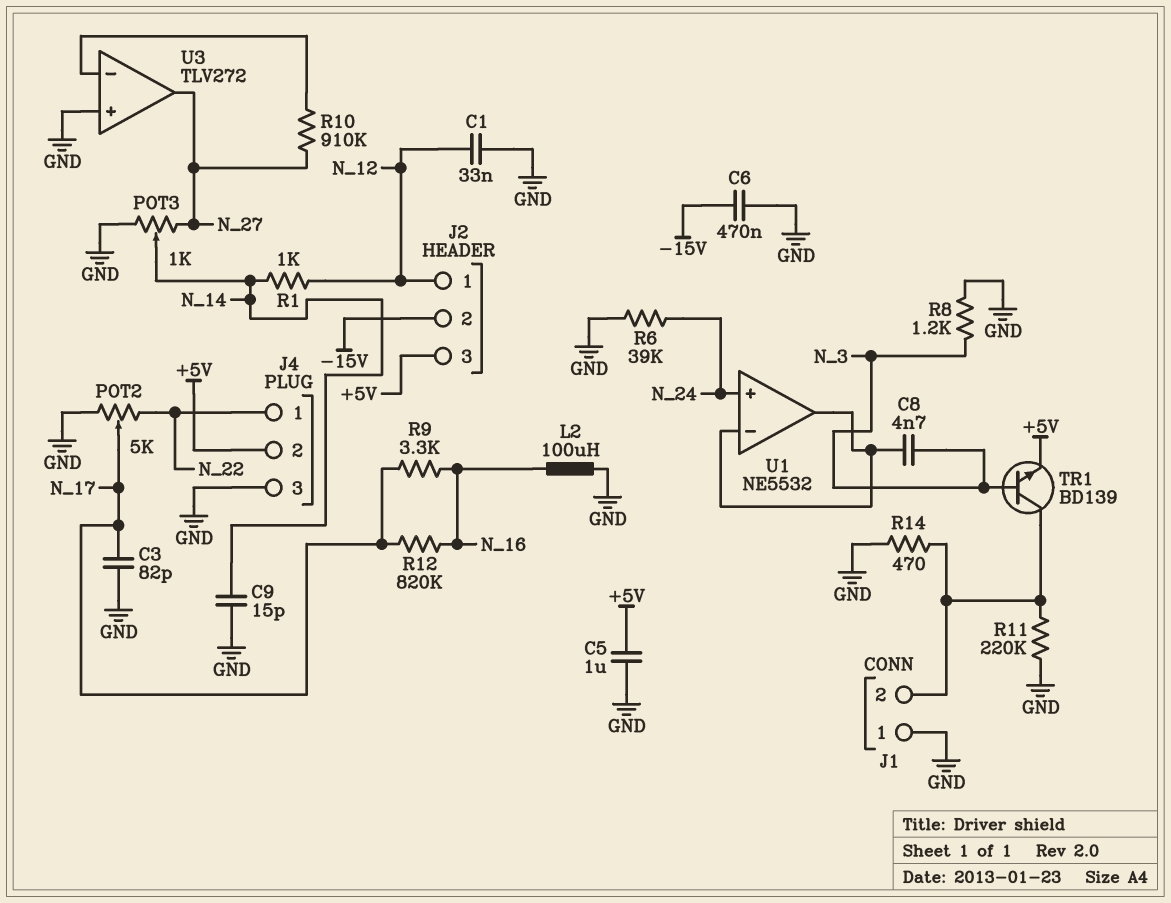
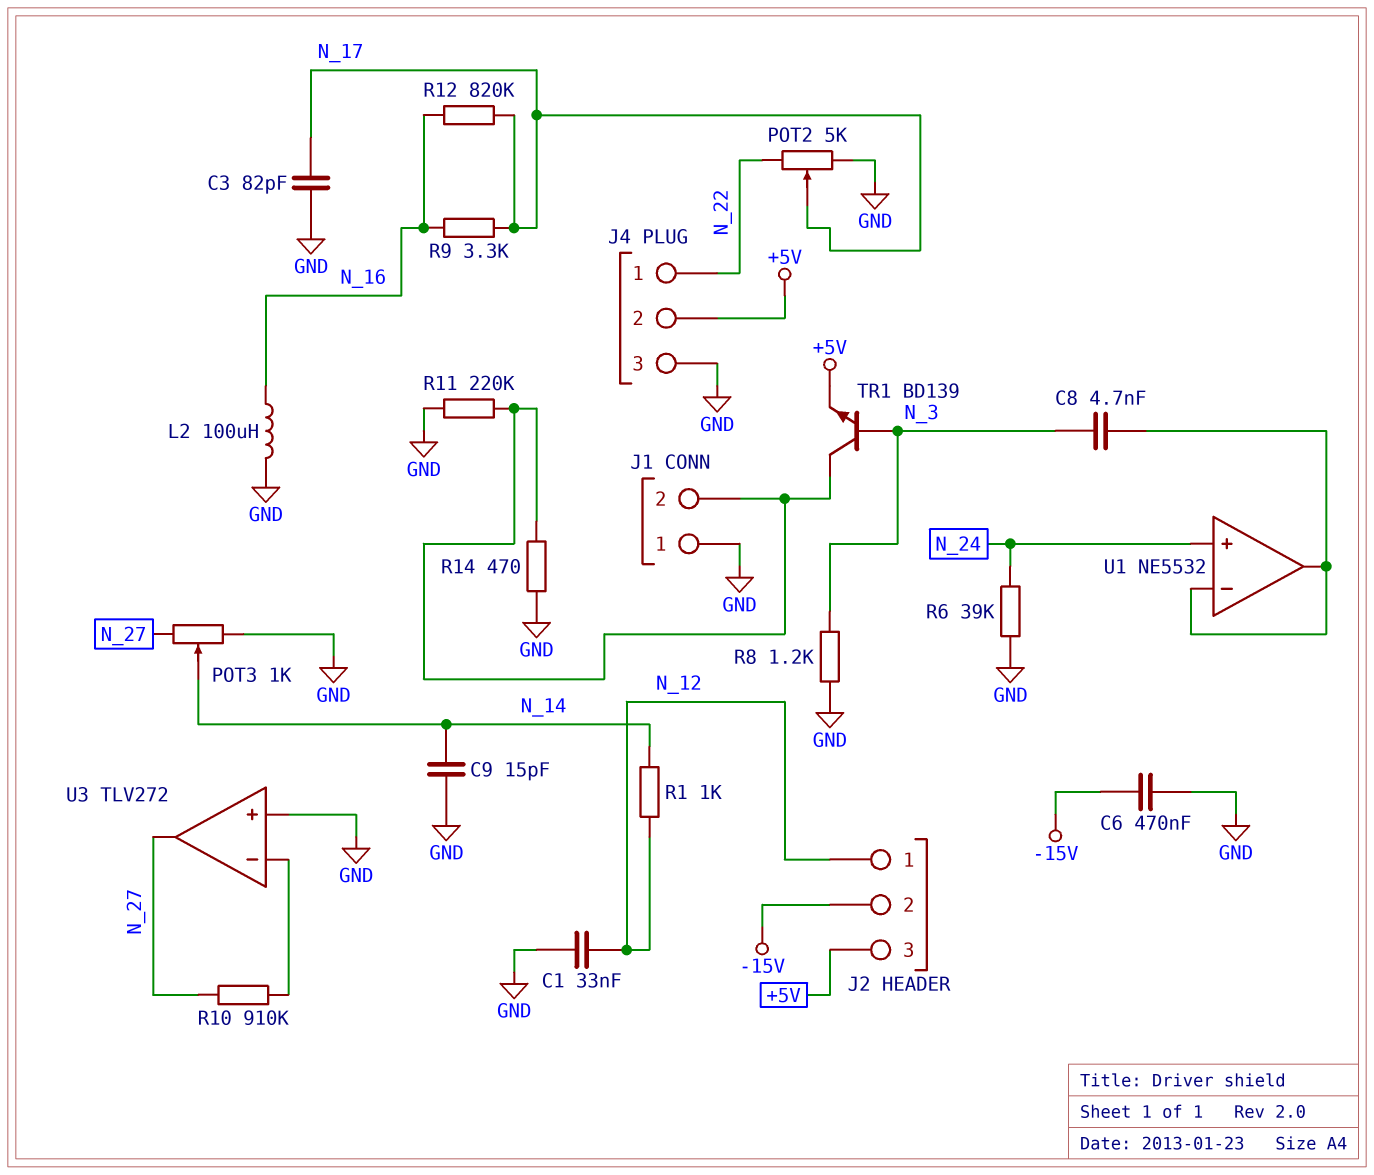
C5: 1uF (+5V, GND) -> none

